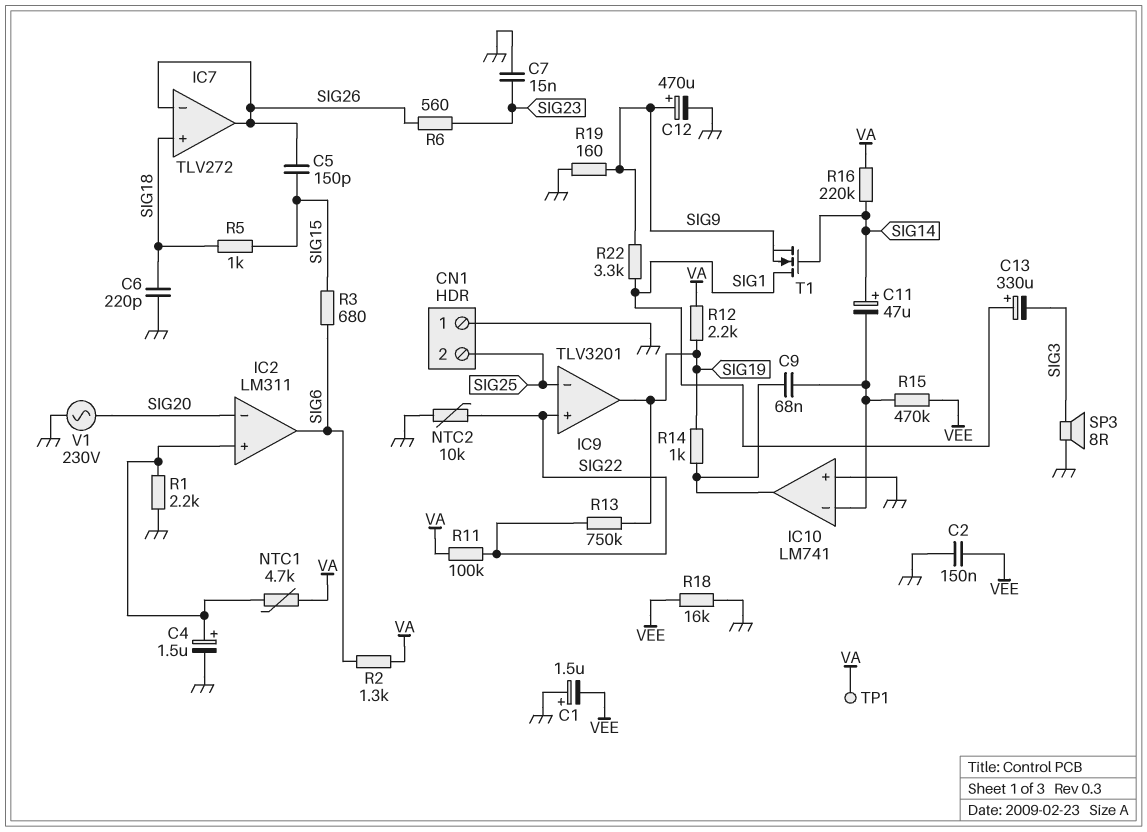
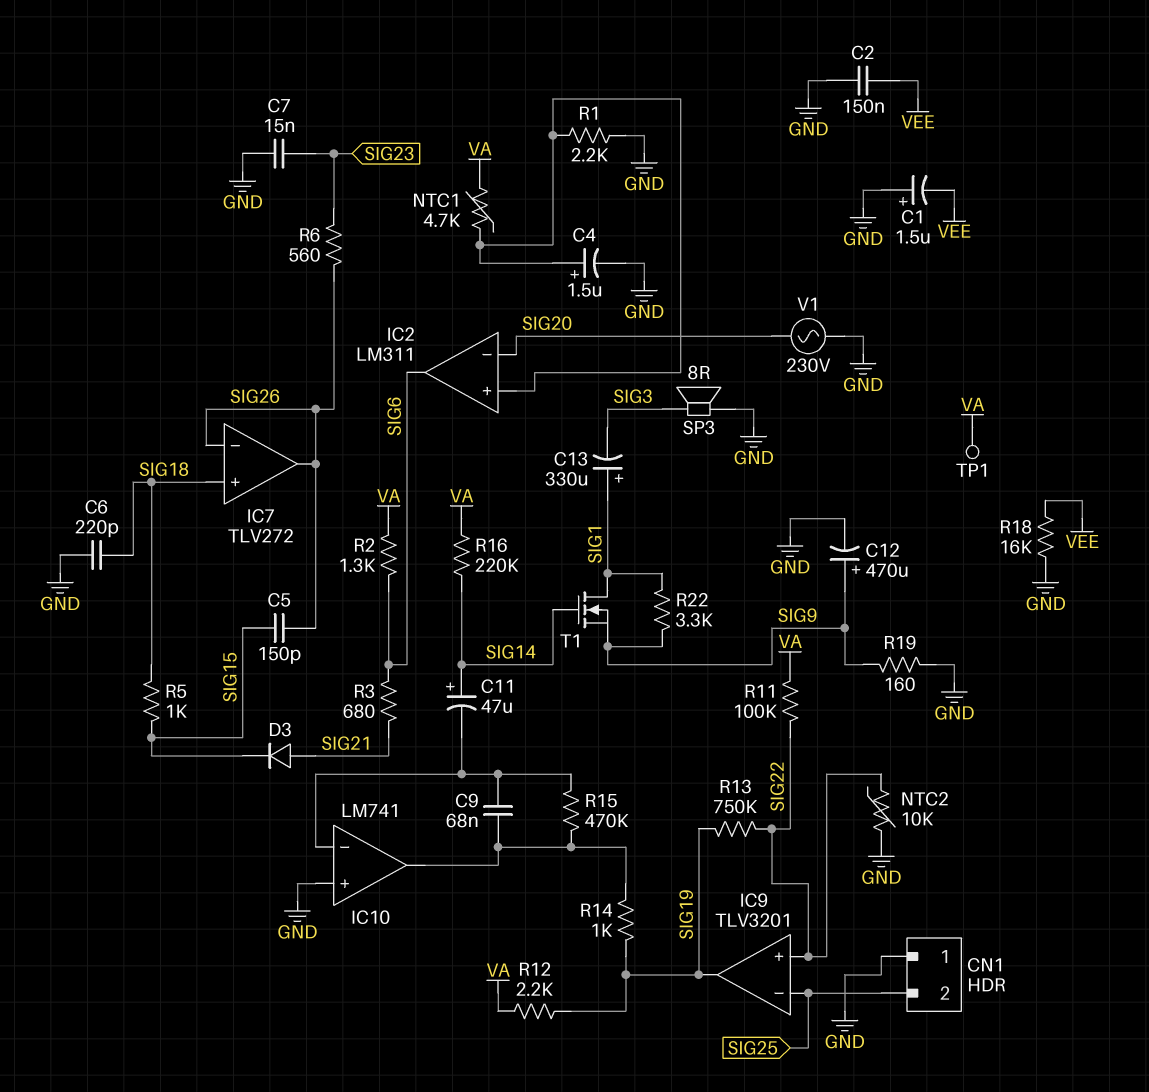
D3: none -> diode (A SIG21, K SIG15)
R3: 680 (SIG6, SIG15) -> 680 (SIG6, SIG21)
R15: 470k (IC10/in-, VEE) -> 470k (IC10/in-, IC10/out)

